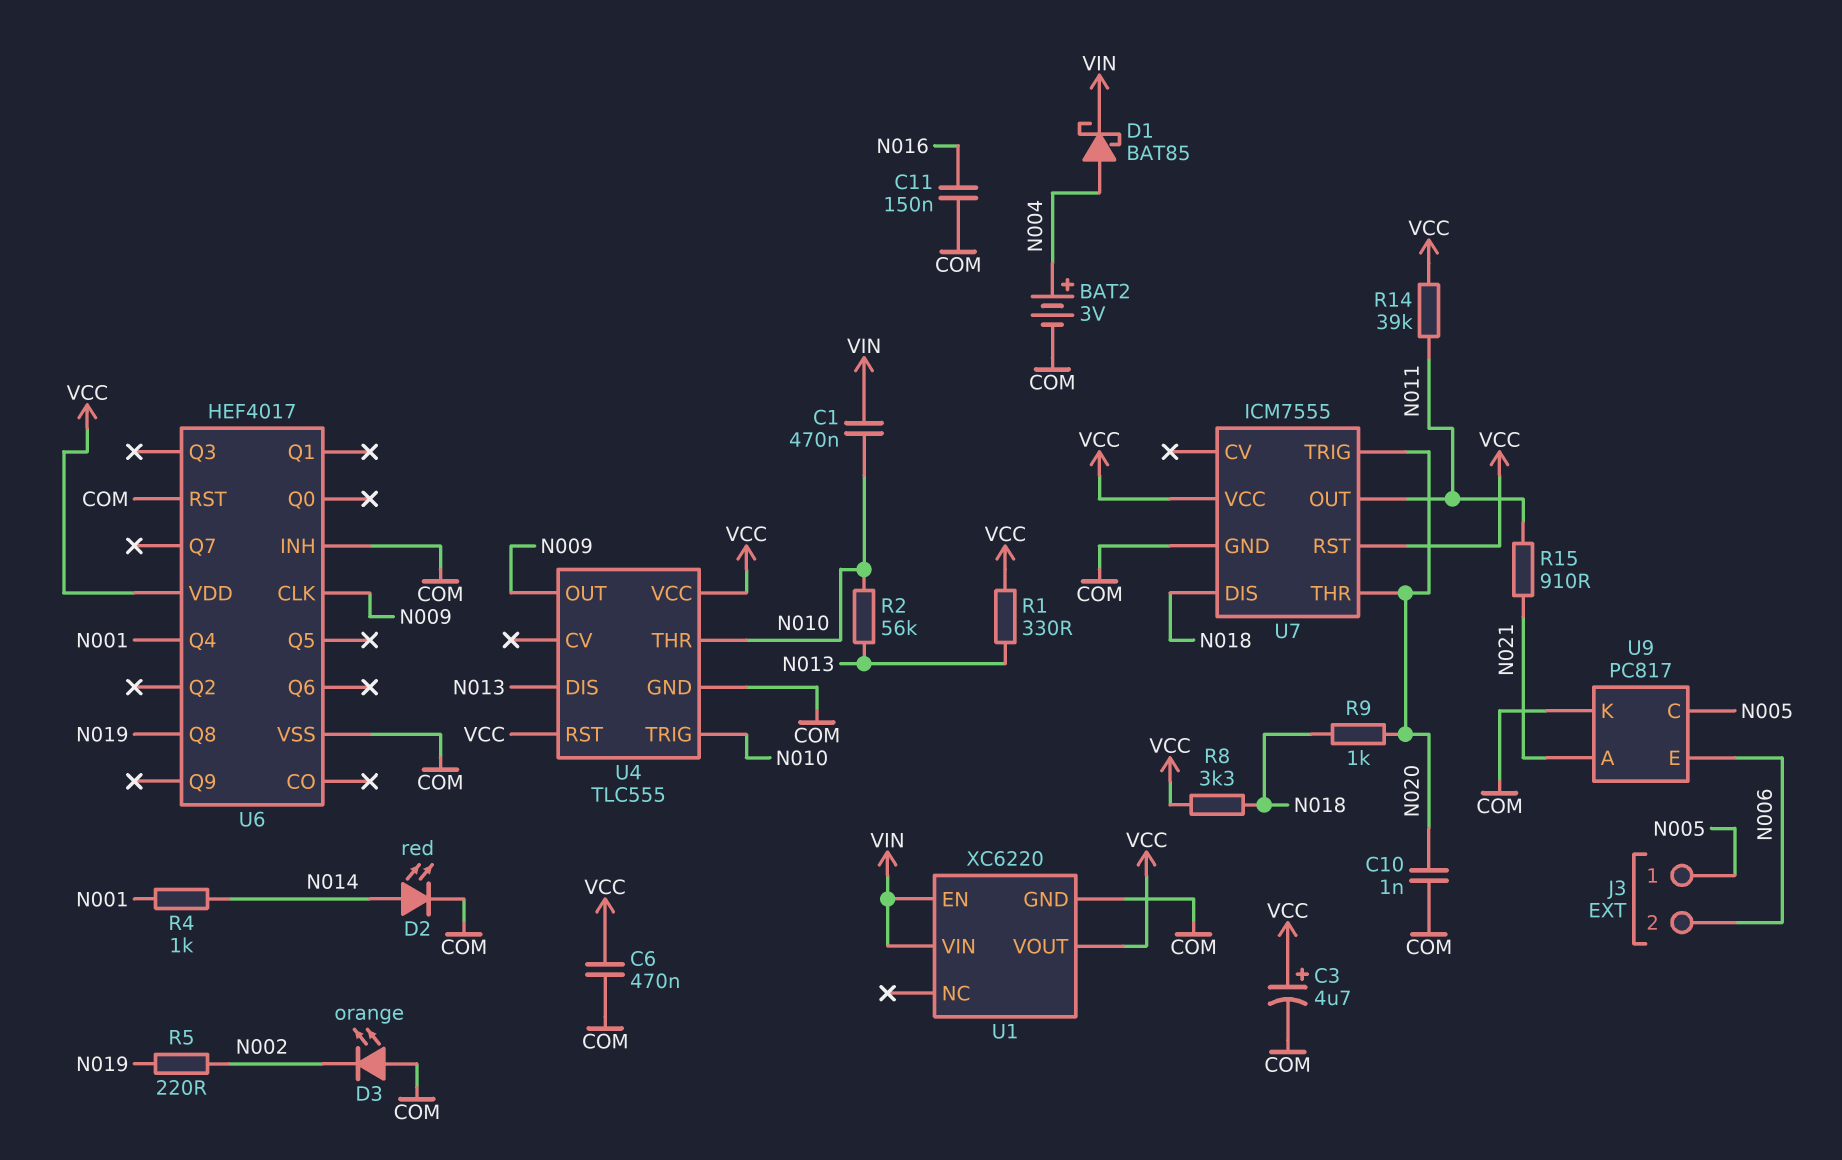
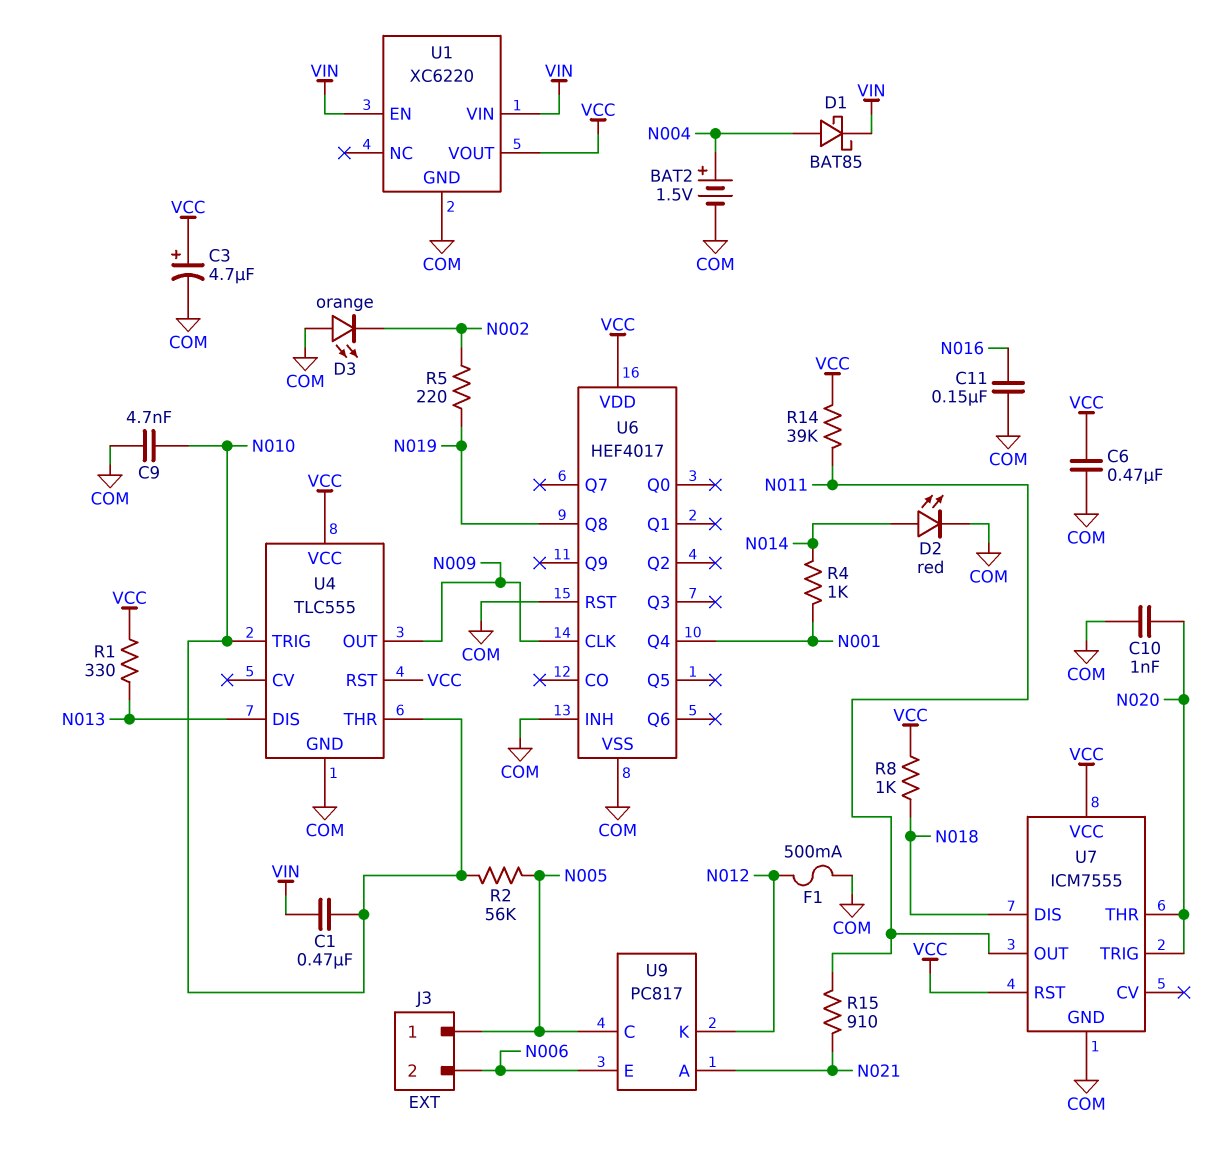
BAT2: 3V (plus N004, minus COM) -> 1.5V (plus N004, minus COM)
C9: none -> 4.7nF (COM, N010)
F1: none -> 500mA (COM, N012)
R2: 56k (N010, N013) -> 56k (N005, N010)
R8: 3.3k (N018, VCC) -> 1k (N018, VCC)
R9: 1k (N018, N020) -> none
U9 pin K: COM -> N012

